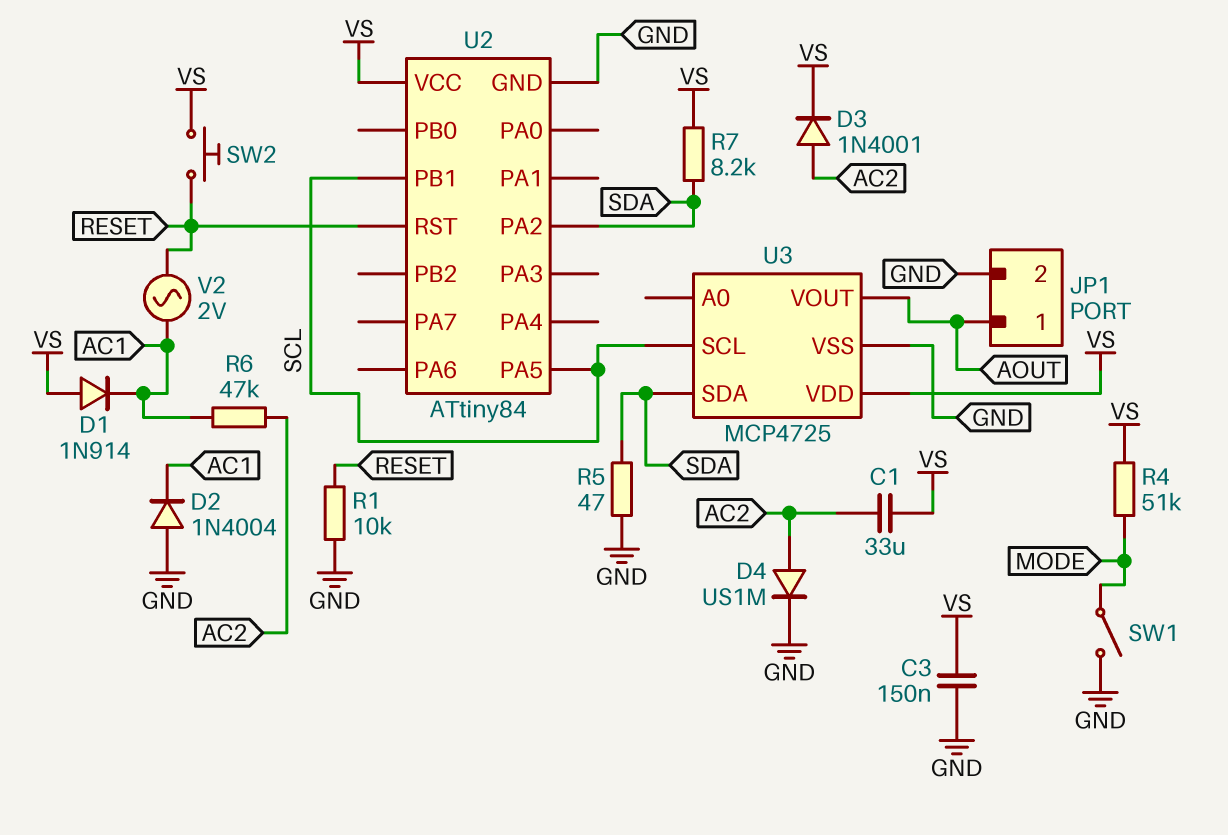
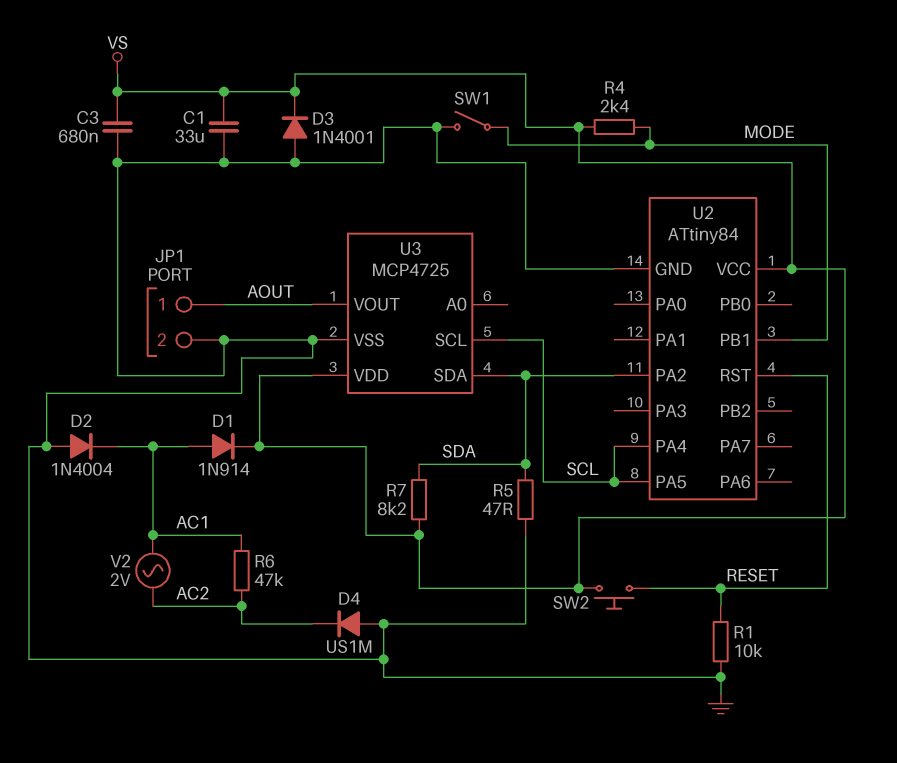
C1: 33uF (AC2, VS) -> 33uF (GND, VS)
C3: 150nF (GND, VS) -> 680nF (GND, VS)
D1: diode 1N914 (A VS, K AC1) -> diode 1N914 (A AC1, K VS)
D3: diode 1N4001 (A AC2, K VS) -> diode 1N4001 (A GND, K VS)
D4: diode US1M (A AC2, K GND) -> diode US1M (A GND, K AC2)
R4: 51k (MODE, VS) -> 2.4k (MODE, VS)
U2 pin PA4: none -> SCL
U2 pin PB1: SCL -> MODE
V2: AC 2V (AC1, RESET) -> AC 2V (AC1, AC2)

